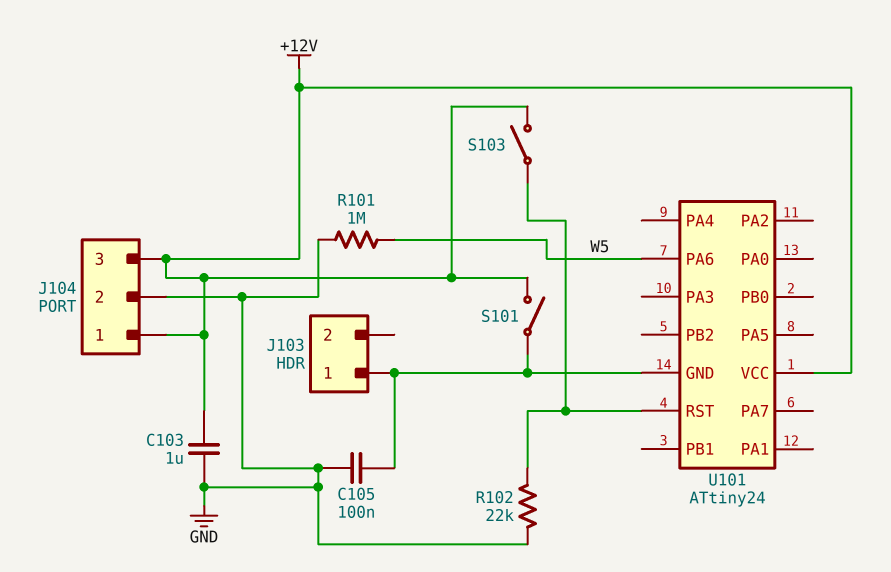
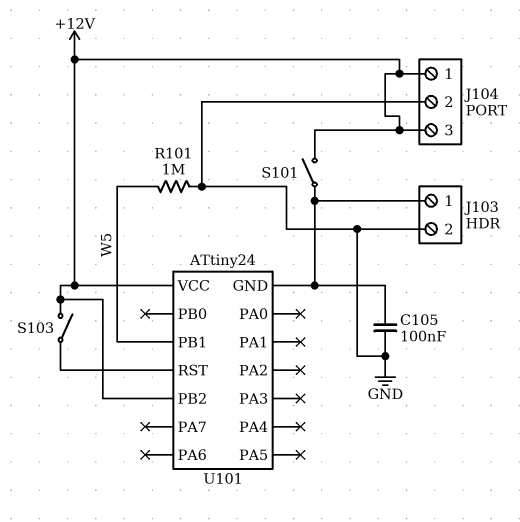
C103: 1uF (+12V, GND) -> none
J103 pin 2: none -> GND
R102: 22k (GND, U101/RST) -> none
U101 pin PA6: W5 -> none
U101 pin PB1: none -> W5
U101 pin PB2: none -> +12V

